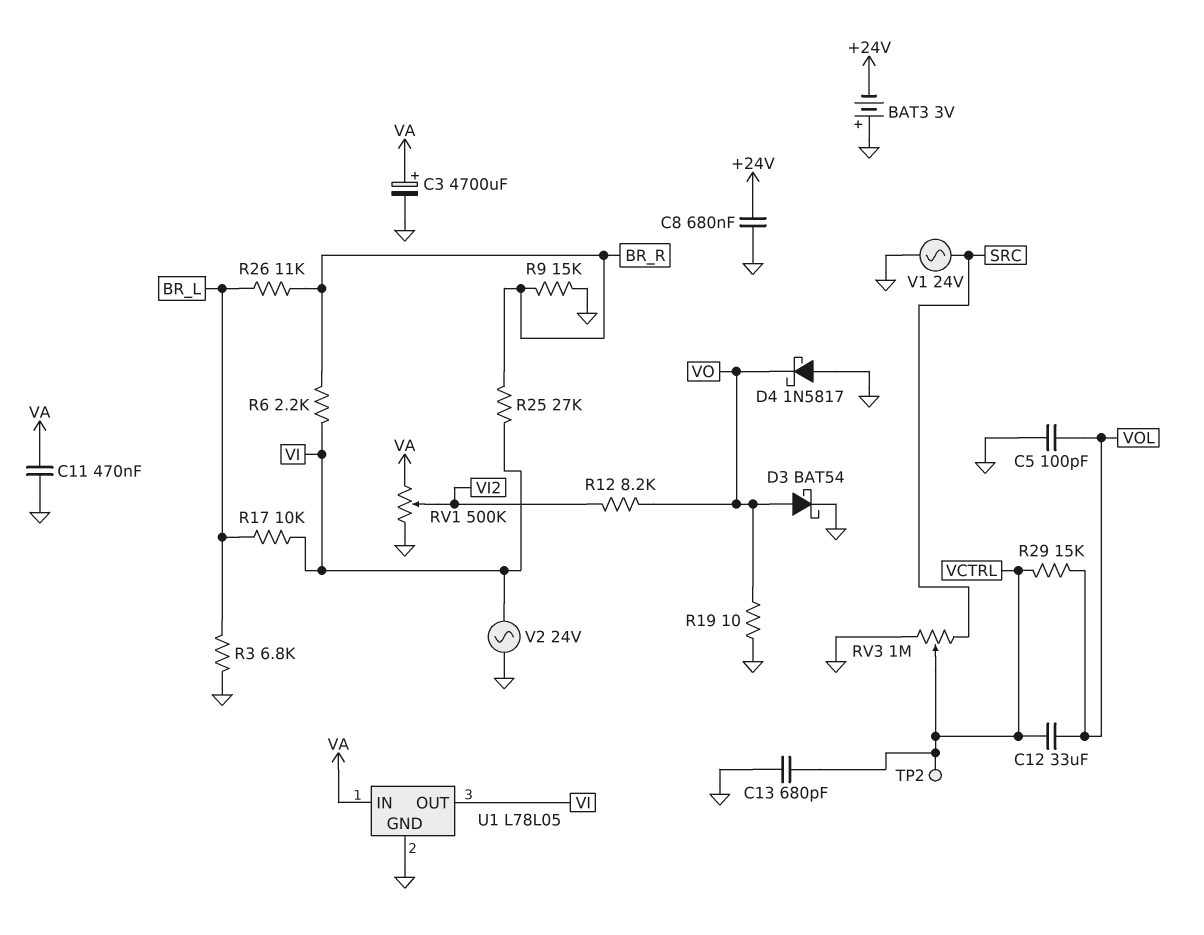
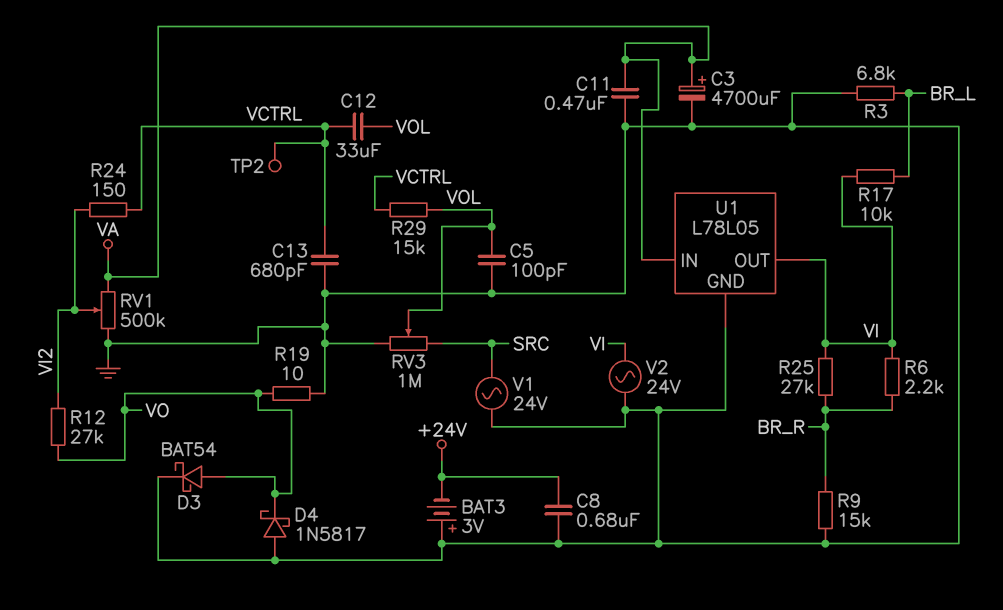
R12: 8.2k (VI2, VO) -> 27k (VI2, VO)
R24: none -> 150 (VCTRL, VI2)
R26: 11k (BR_L, BR_R) -> none
RV3: 1M (GND, SRC, wiper VCTRL) -> 1M (GND, SRC, wiper VOL)

